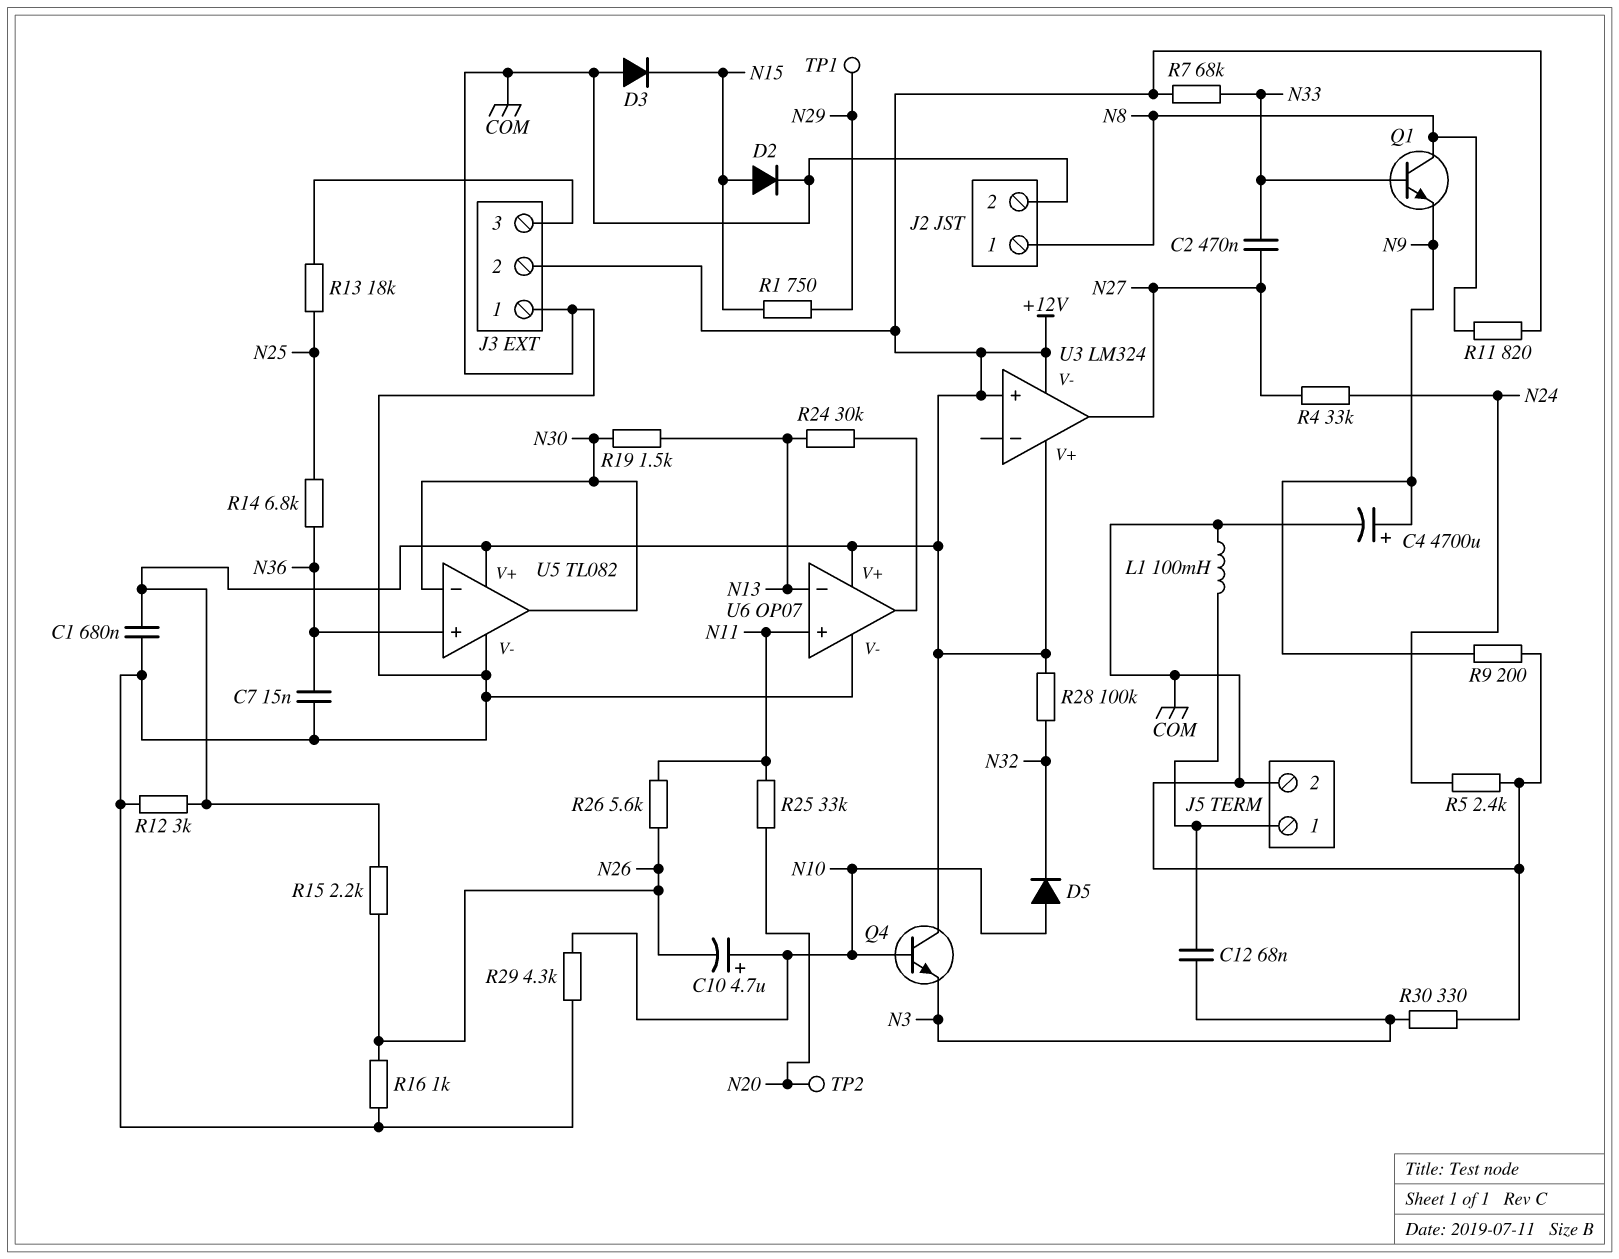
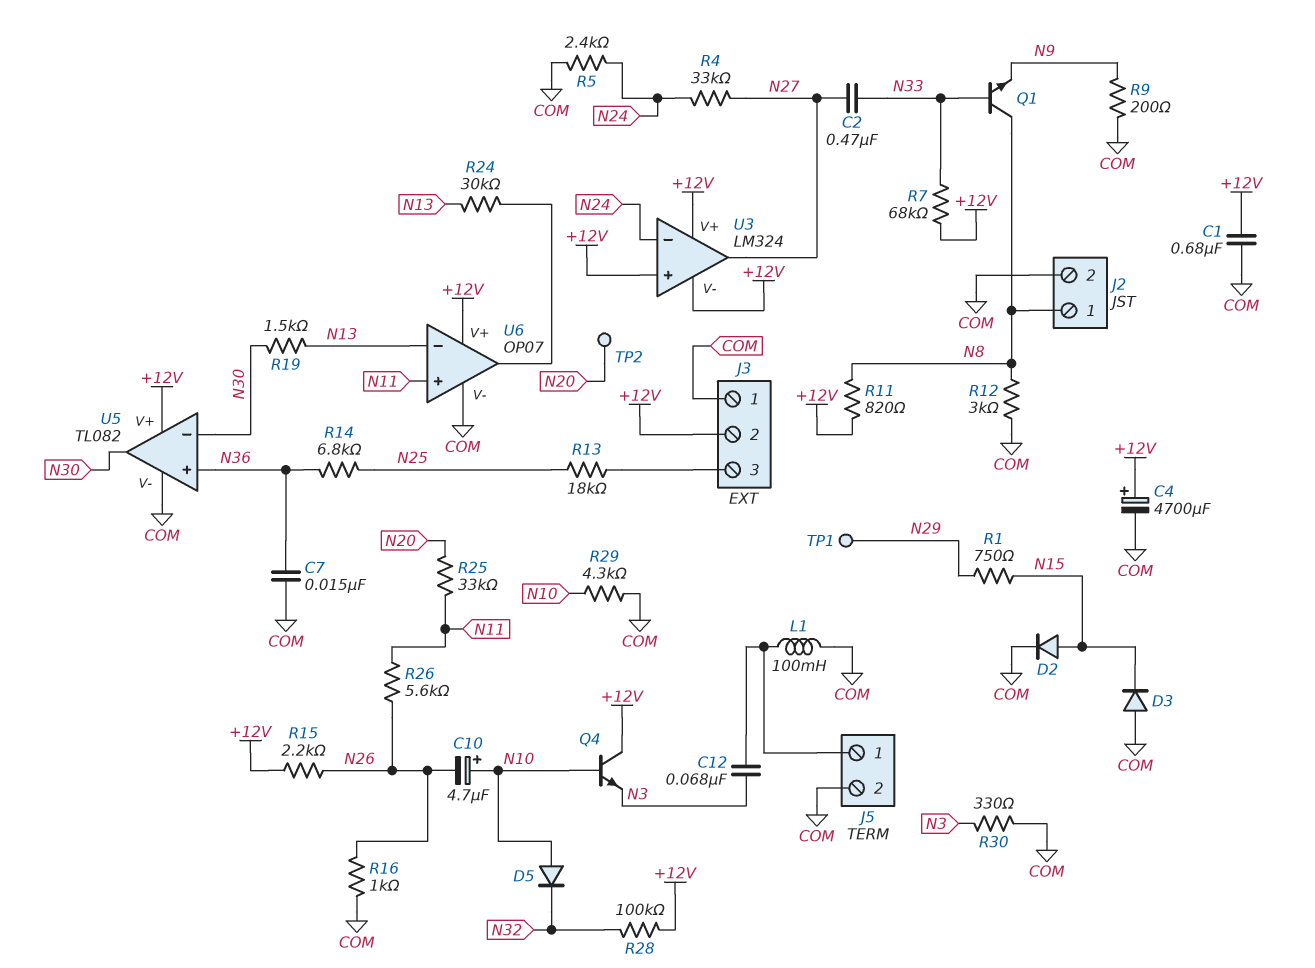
C4: 4700uF (plus N9, minus COM) -> 4700uF (plus +12V, minus COM)
R12: 3k (+12V, COM) -> 3k (COM, N8)
U3 pin in-: none -> N24

